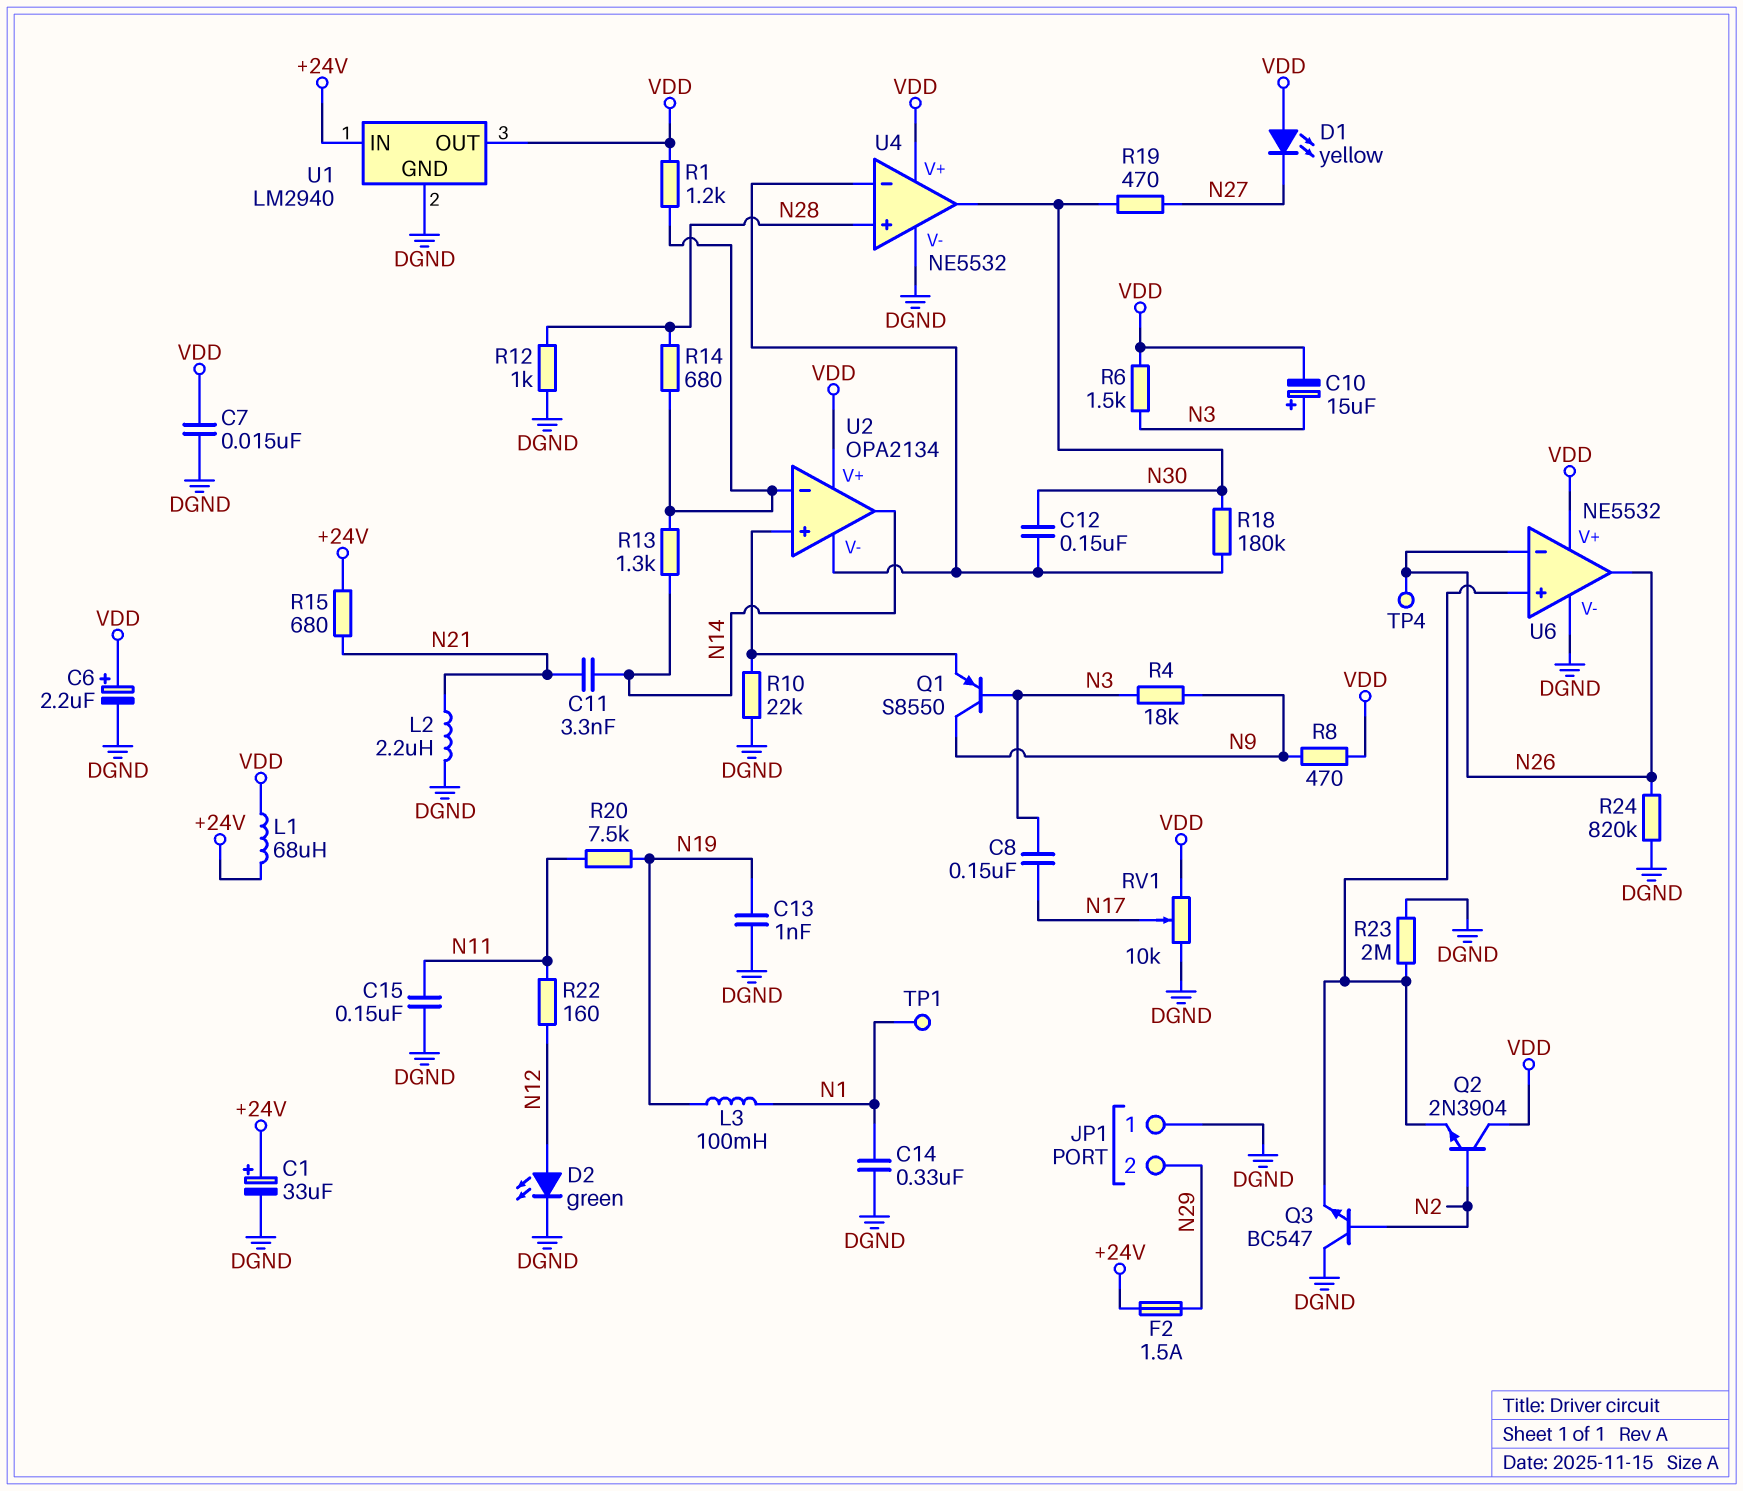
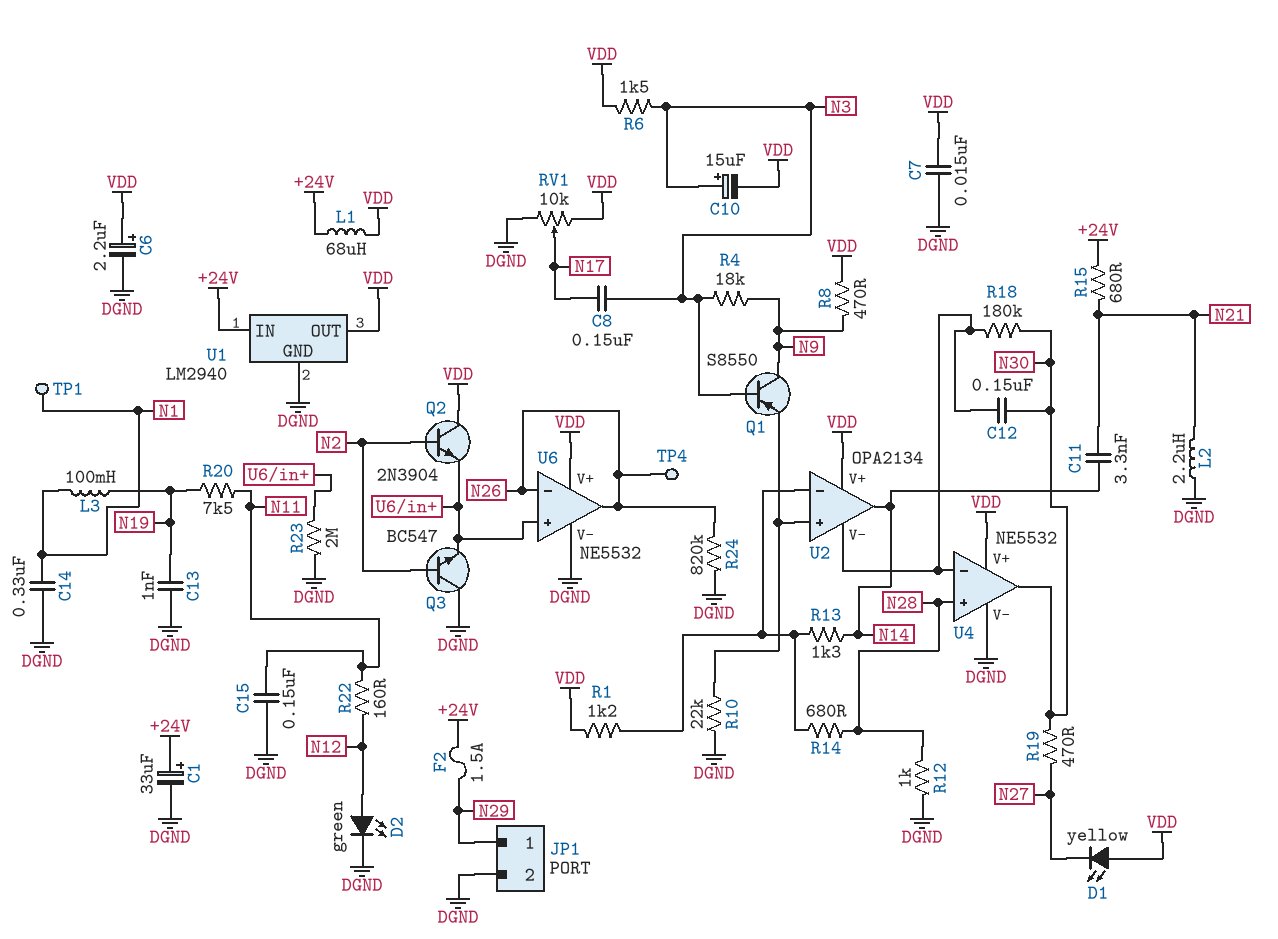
JP1 pin 1: DGND -> N29
JP1 pin 2: N29 -> DGND

